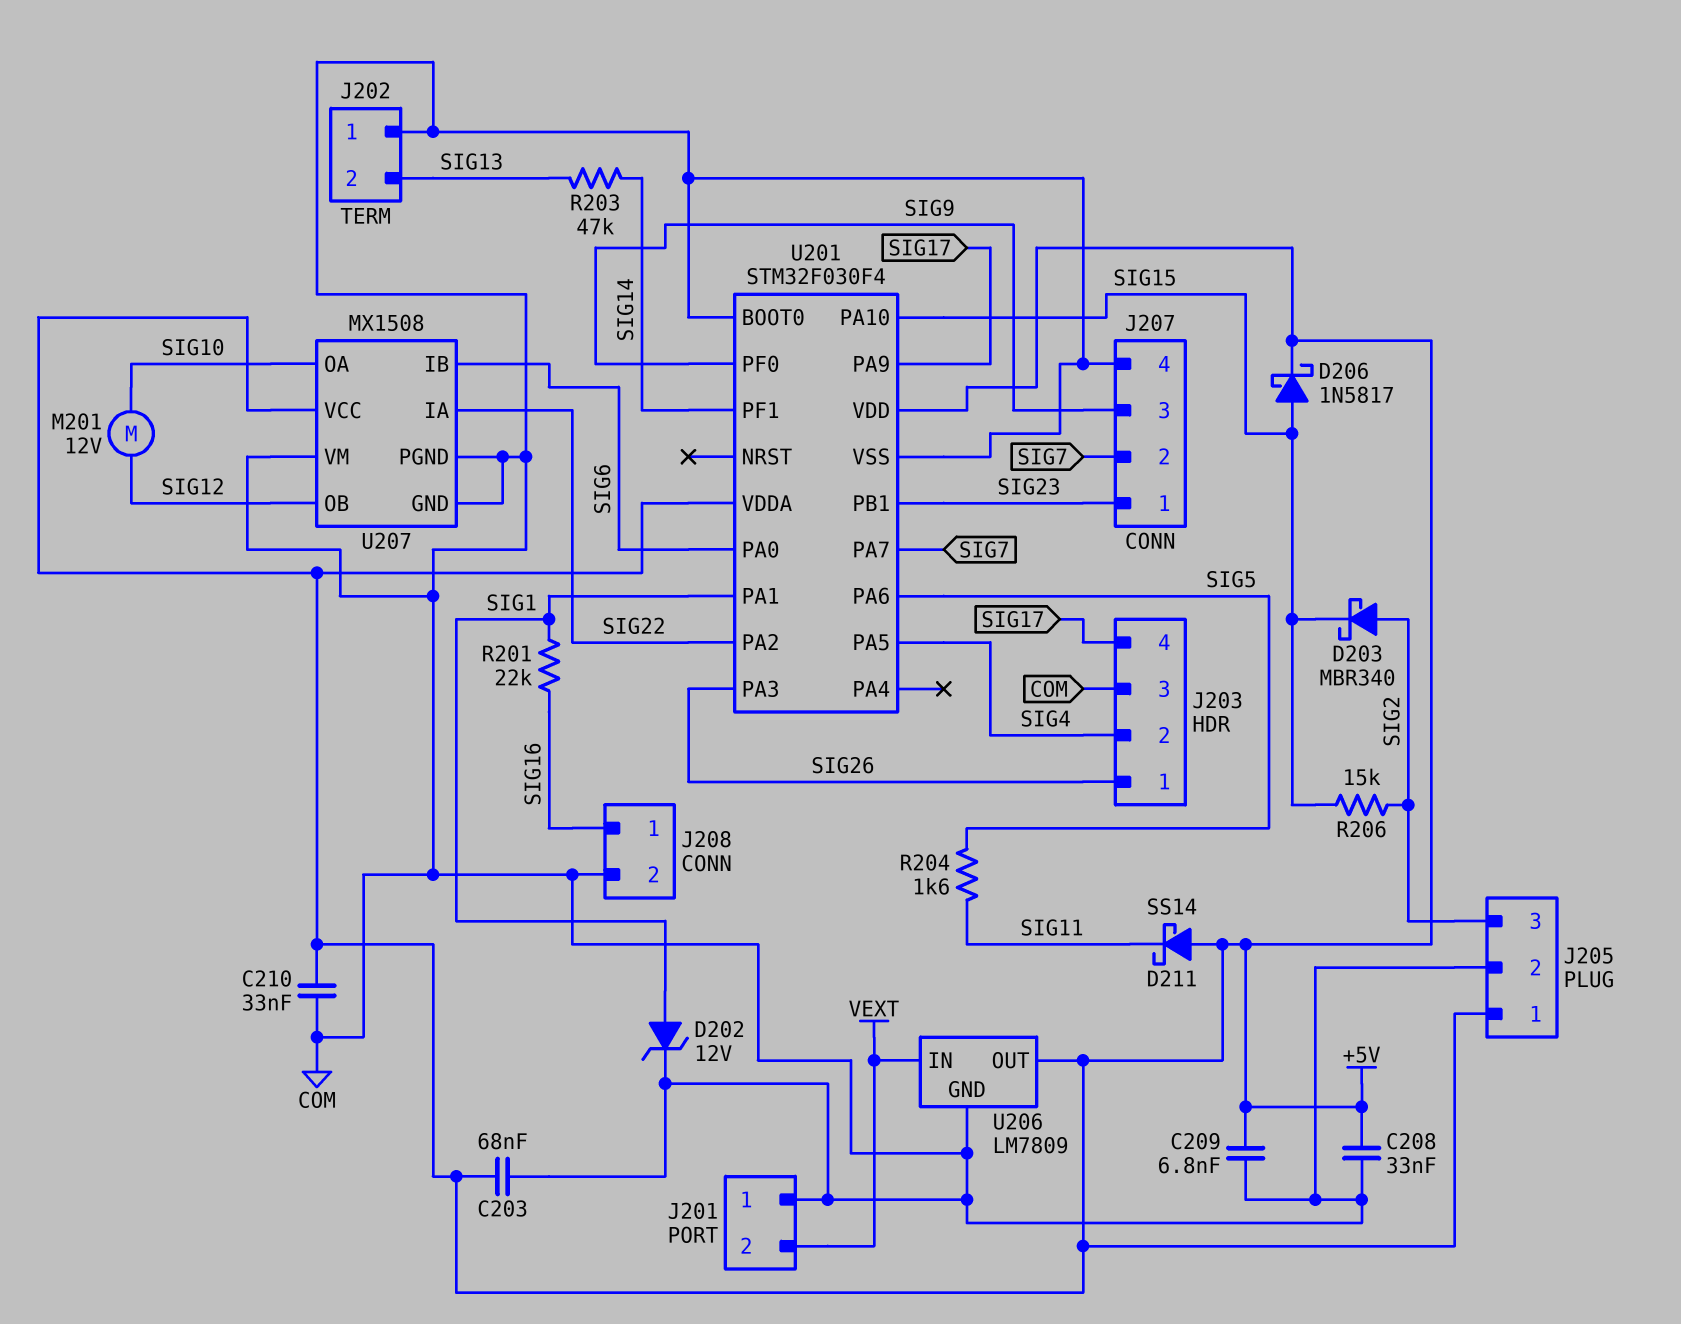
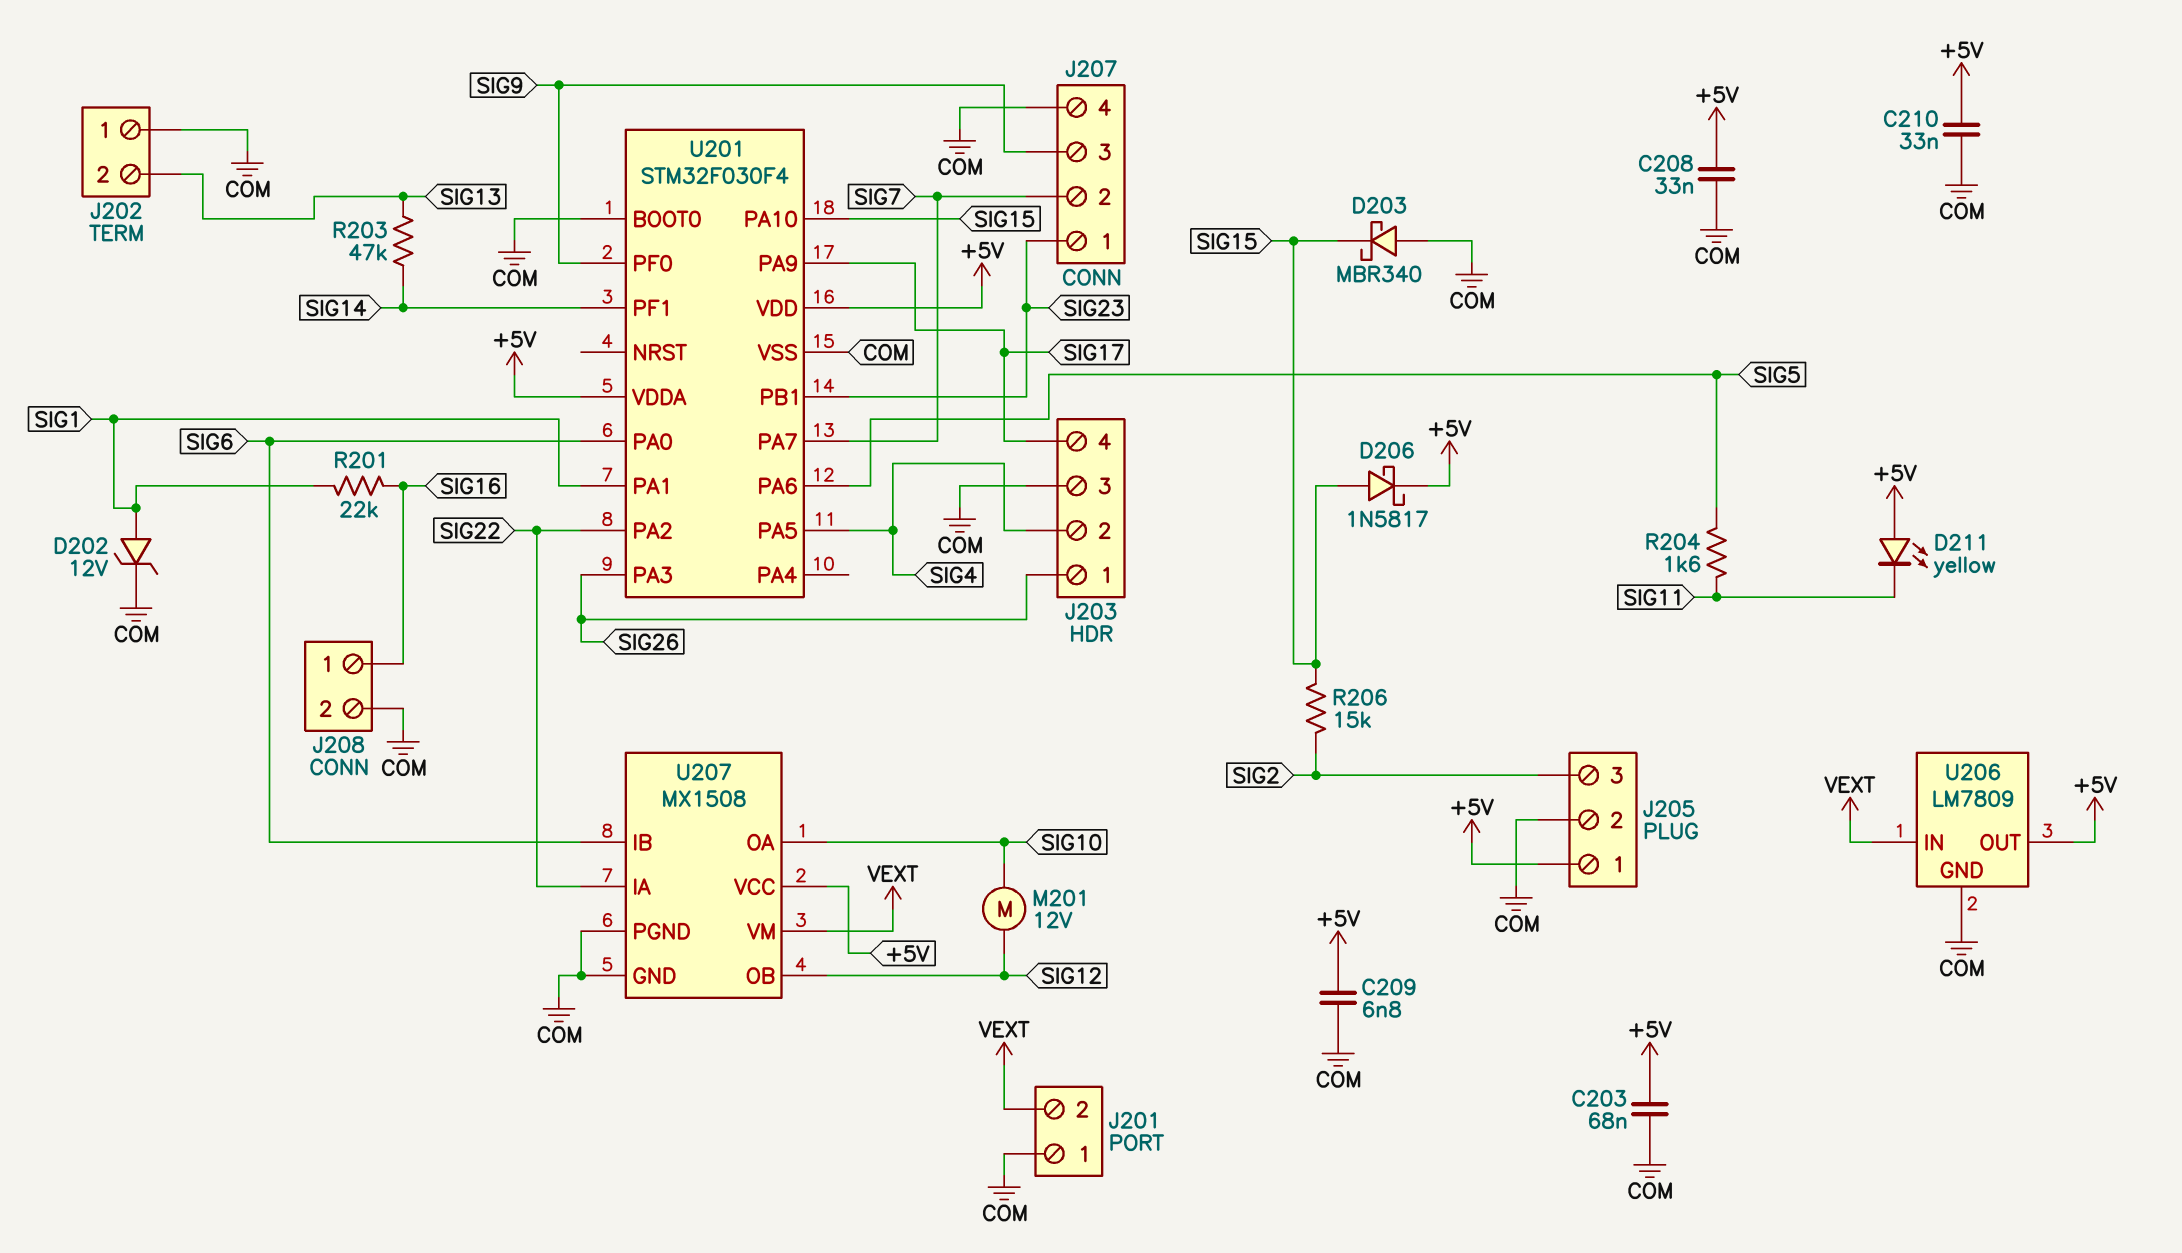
D203: schottky MBR340 (A SIG2, K SIG15) -> schottky MBR340 (A COM, K SIG15)
D211: schottky SS14 (A +5V, K SIG11) -> LED yellow (A +5V, K SIG11)
U207 pin VM: COM -> VEXT

